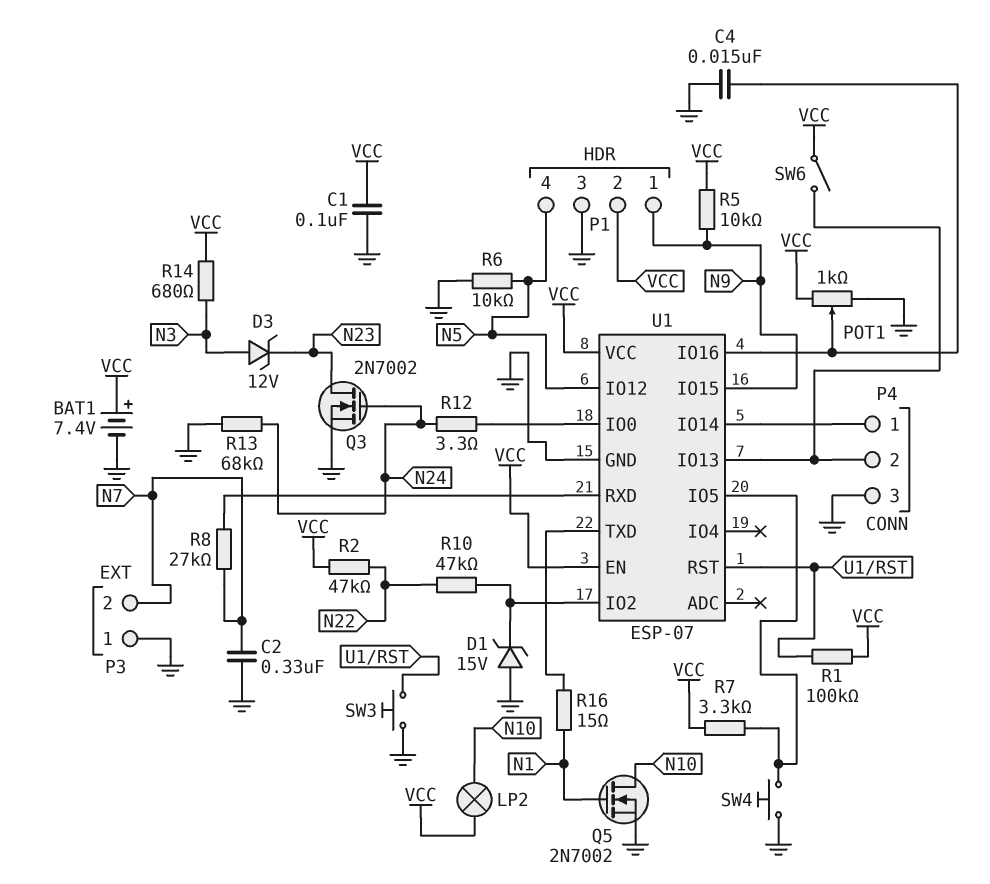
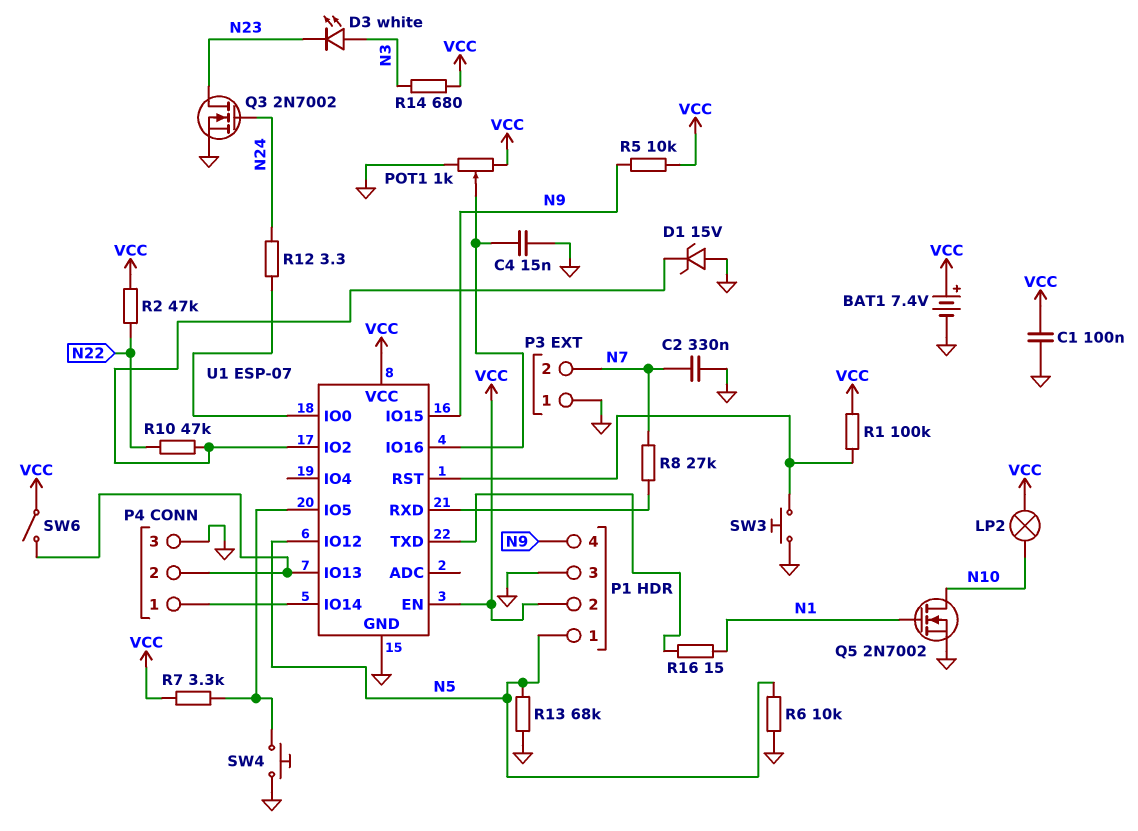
D3: zener 12V (A N3, K N23) -> LED white (A N3, K N23)
P1 pin 1: N9 -> N5
P1 pin 4: N5 -> N9
R13: 68k (GND, N24) -> 68k (GND, N5)

